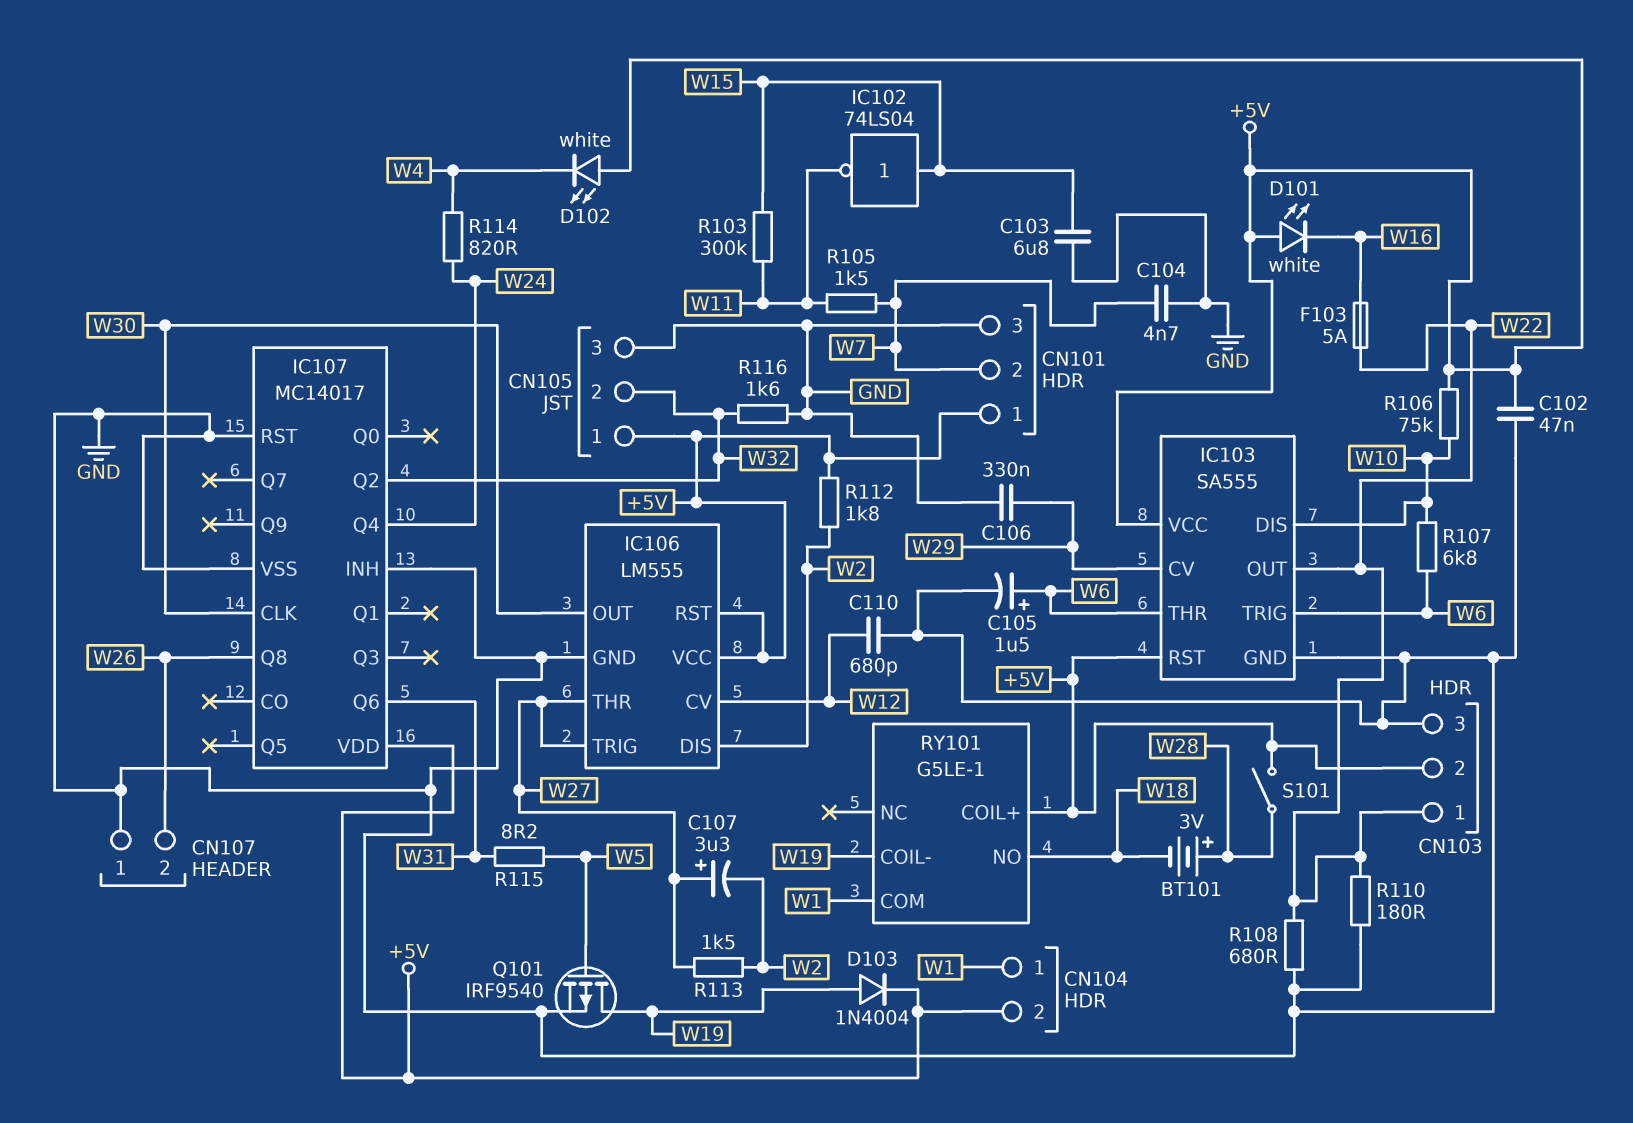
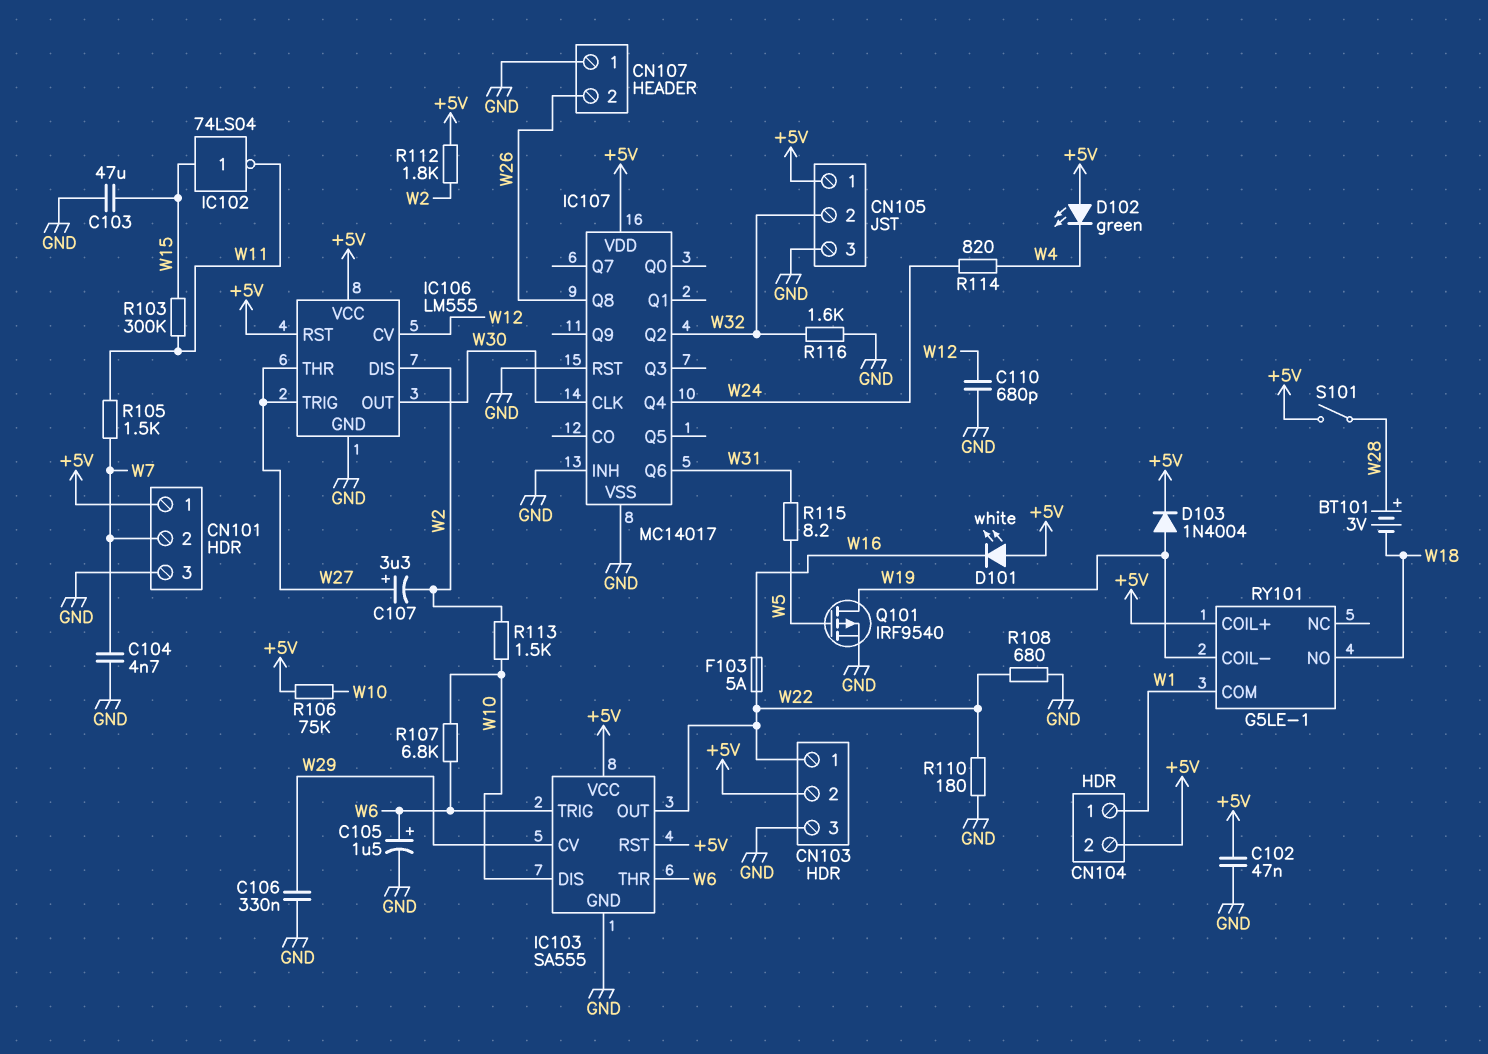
C103: 6.8uF (GND, W15) -> 47uF (GND, W15)
D102: LED white (A +5V, K W4) -> LED green (A +5V, K W4)
R113: 1.5k (W2, W27) -> 1.5k (W2, W10)

